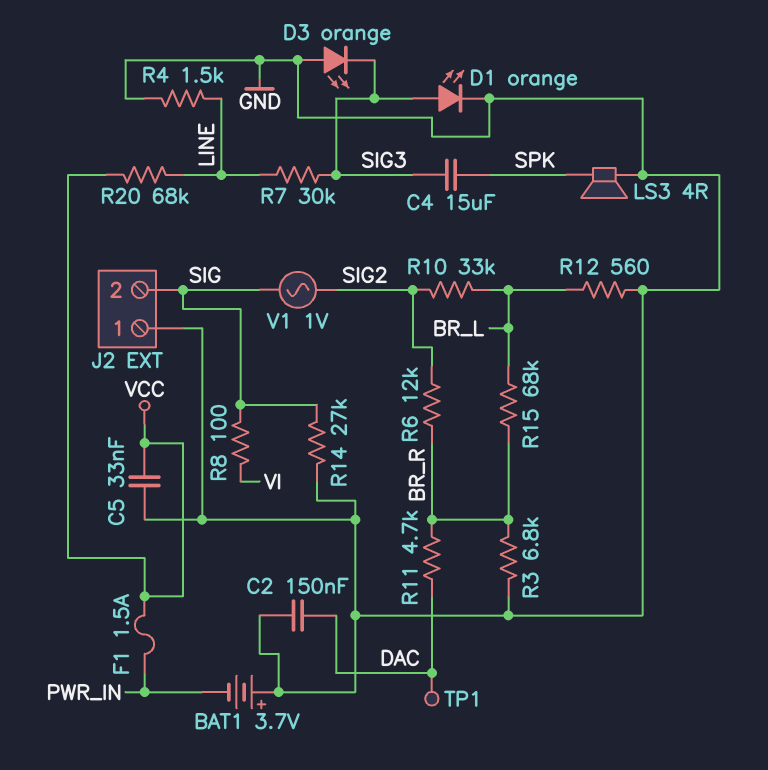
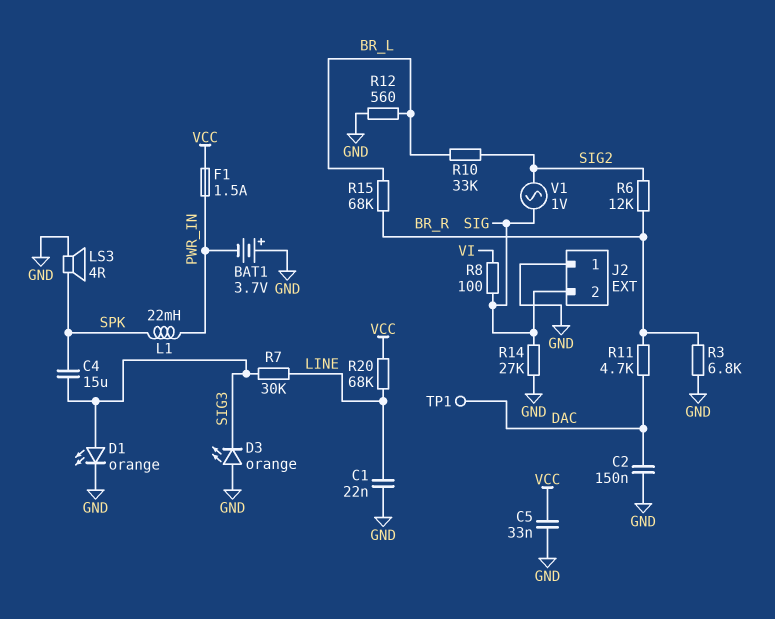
C1: none -> 22nF (GND, LINE)
L1: none -> 22mH (PWR_IN, SPK)
R4: 1.5k (GND, LINE) -> none

